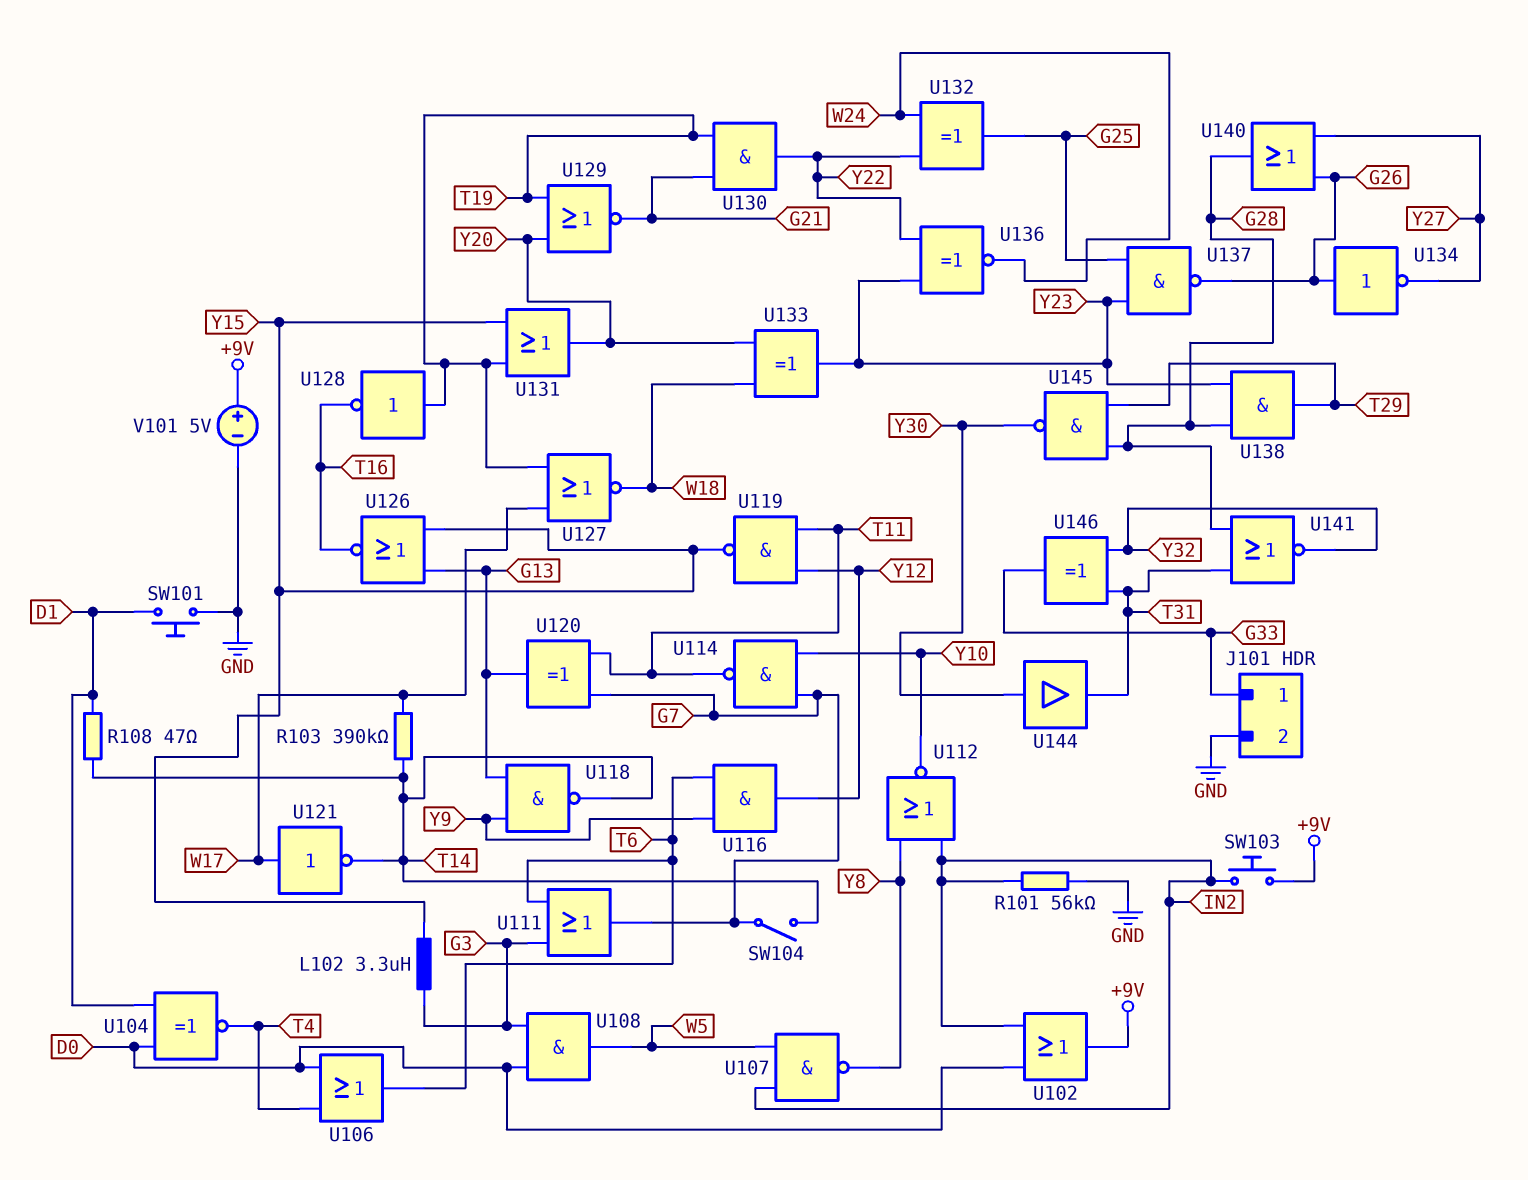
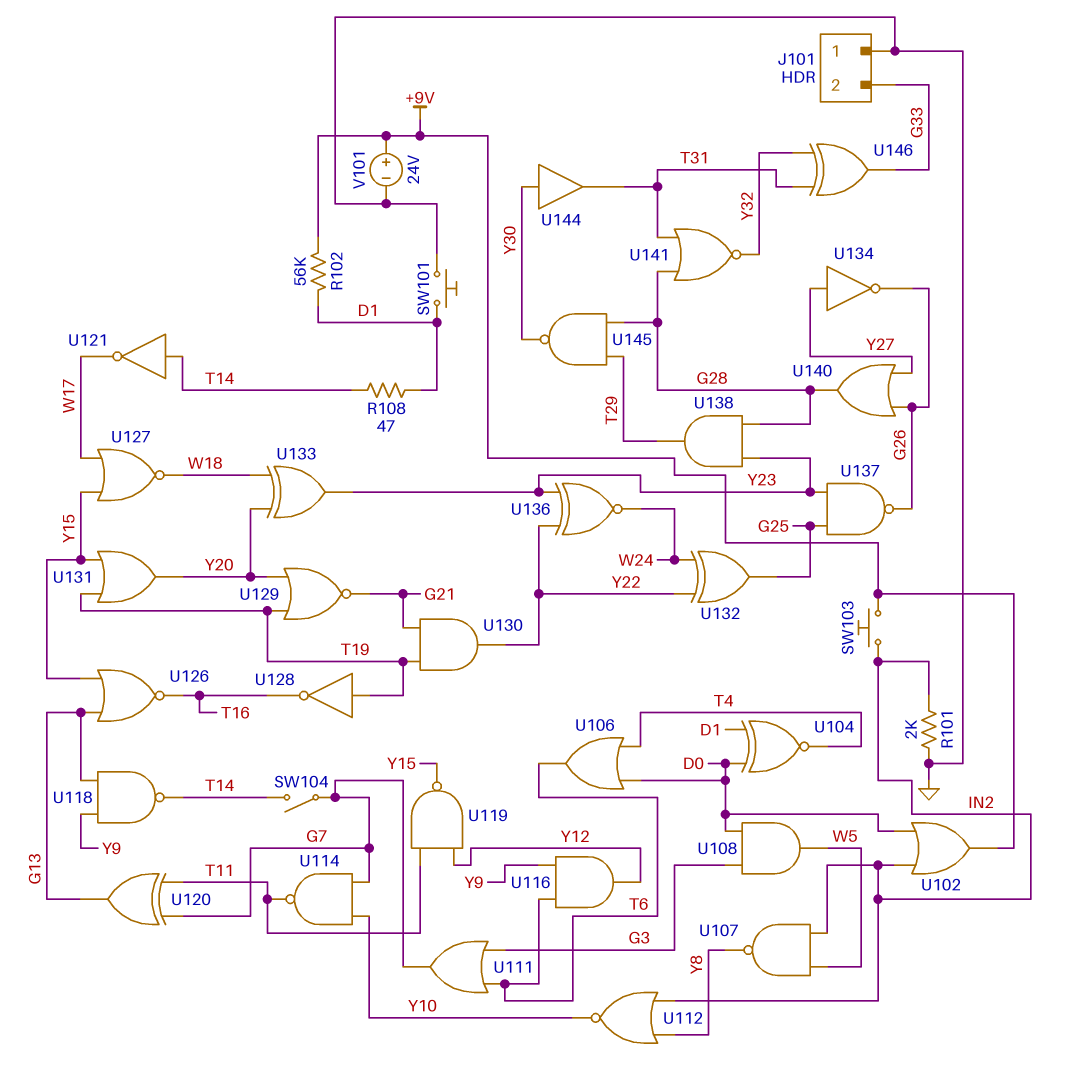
J101 pin 1: G33 -> GND
J101 pin 2: GND -> G33
L102: 3.3uH (G3, Y15) -> none
R101: 56k (GND, IN2) -> 2k (GND, IN2)
R102: none -> 56k (+9V, D1)
R103: 390k (T14, W17) -> none
U121: NOT (in W17, out T14) -> NOT (in T14, out W17)
U127: NOR (in T19, in W17, out W18) -> NOR (in W17, in Y15, out W18)
U134: NOT (in G26, out Y27) -> NOT (in Y27, out G26)
V101: 5V (plus +9V, minus GND) -> 24V (plus +9V, minus GND)

